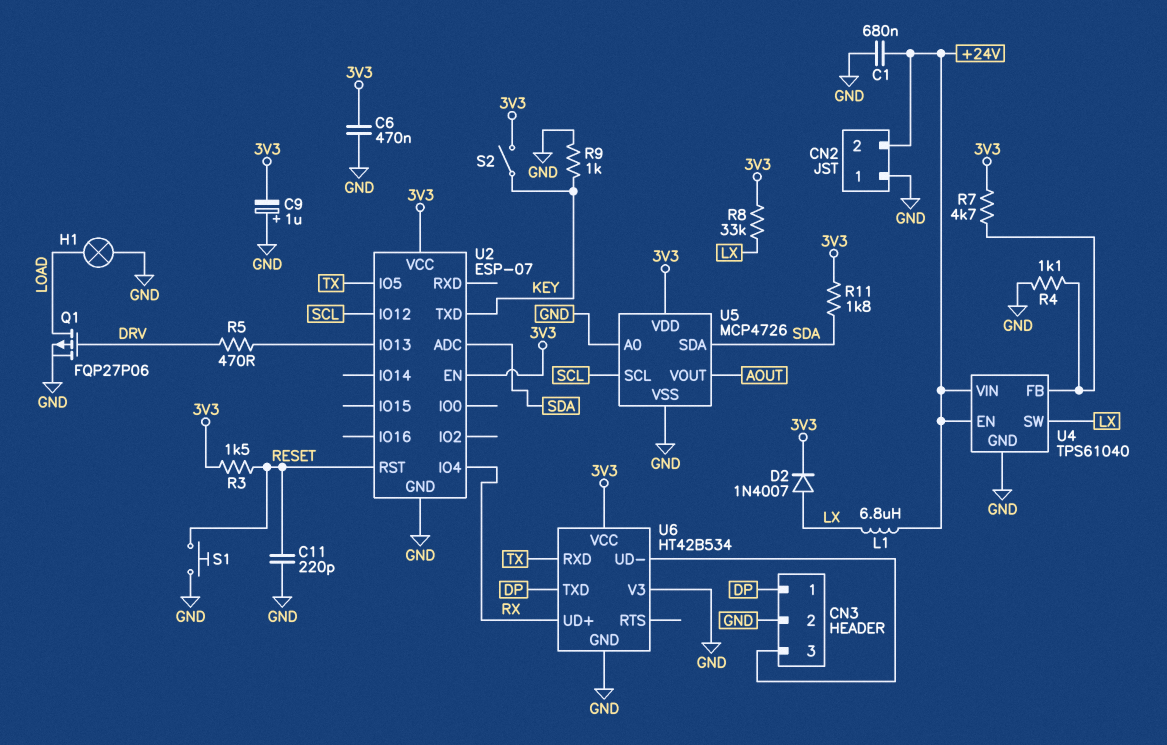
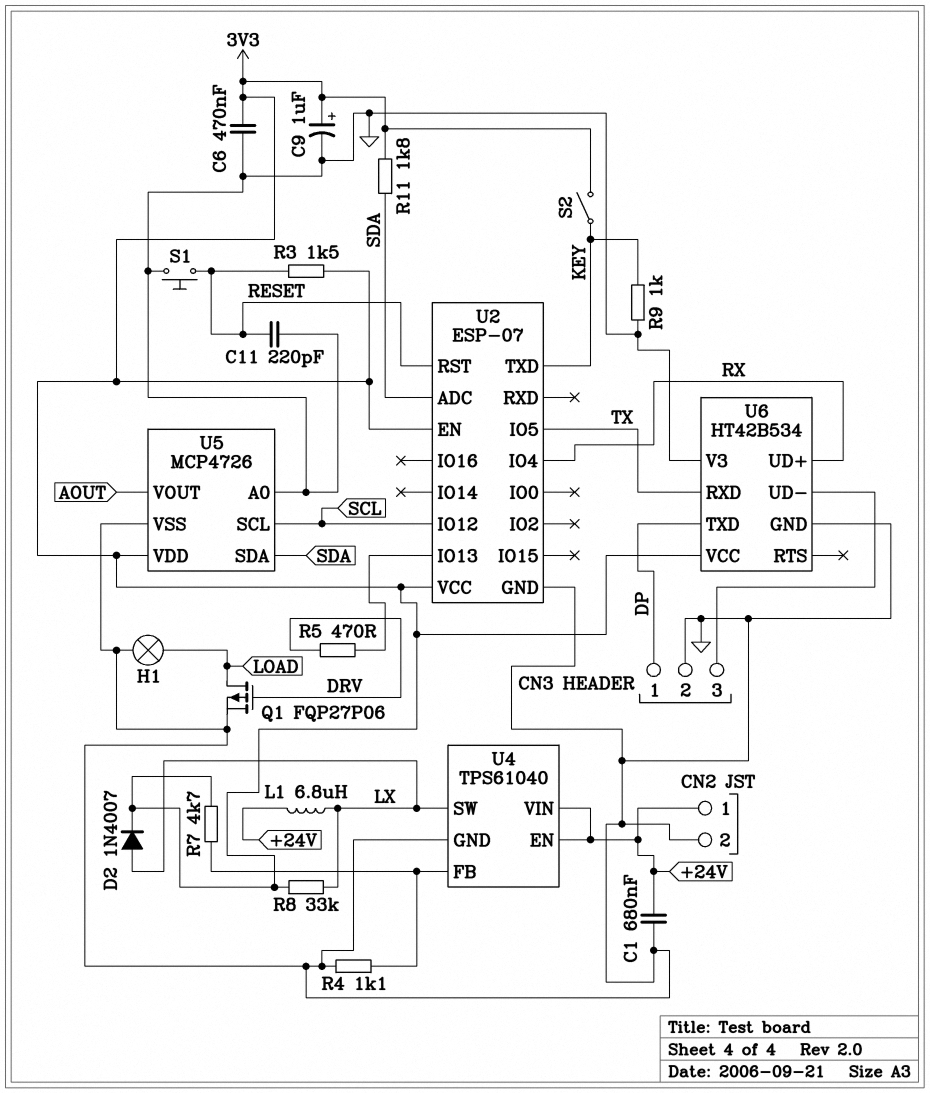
C9: 1uF (plus GND, minus 3V3) -> 1uF (plus 3V3, minus GND)
CN2 pin 1: GND -> +24V
CN2 pin 2: +24V -> GND

